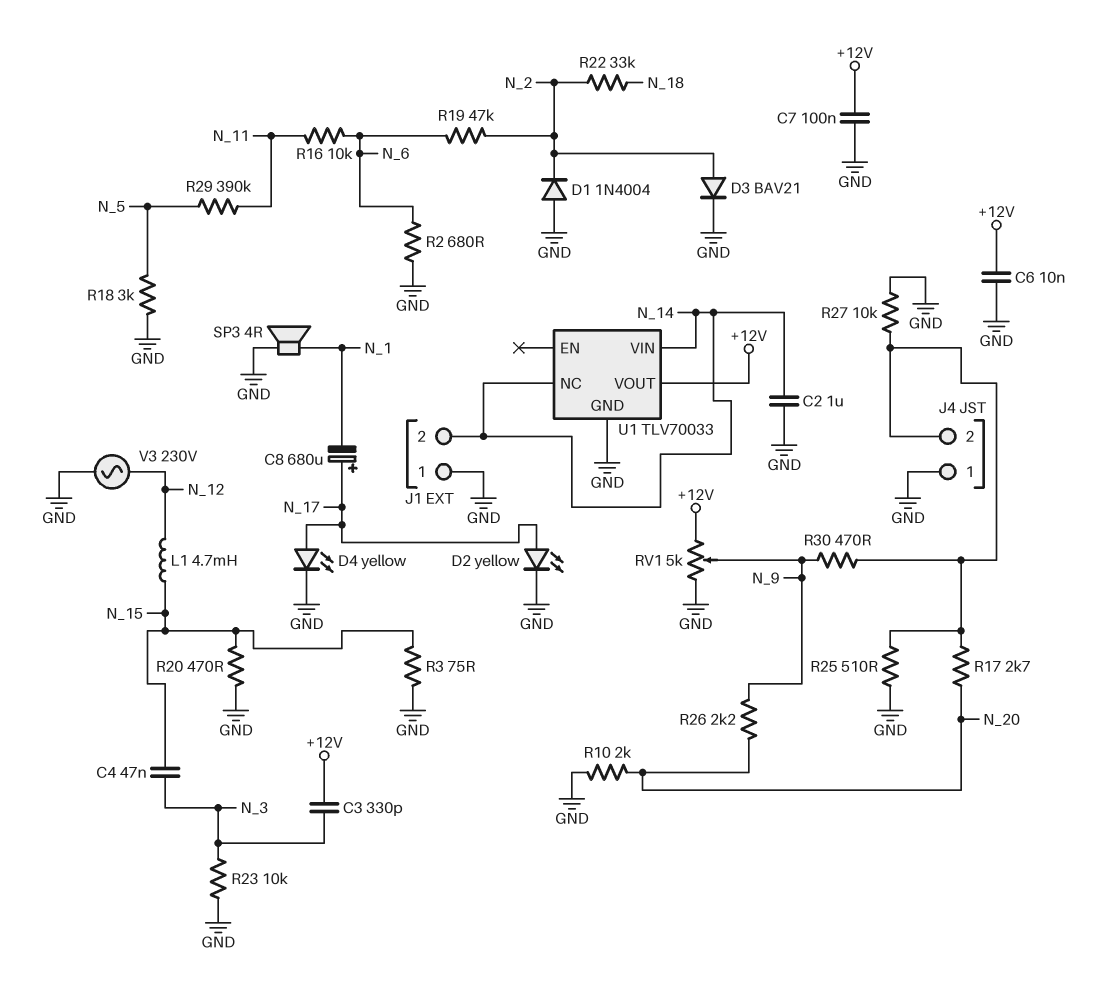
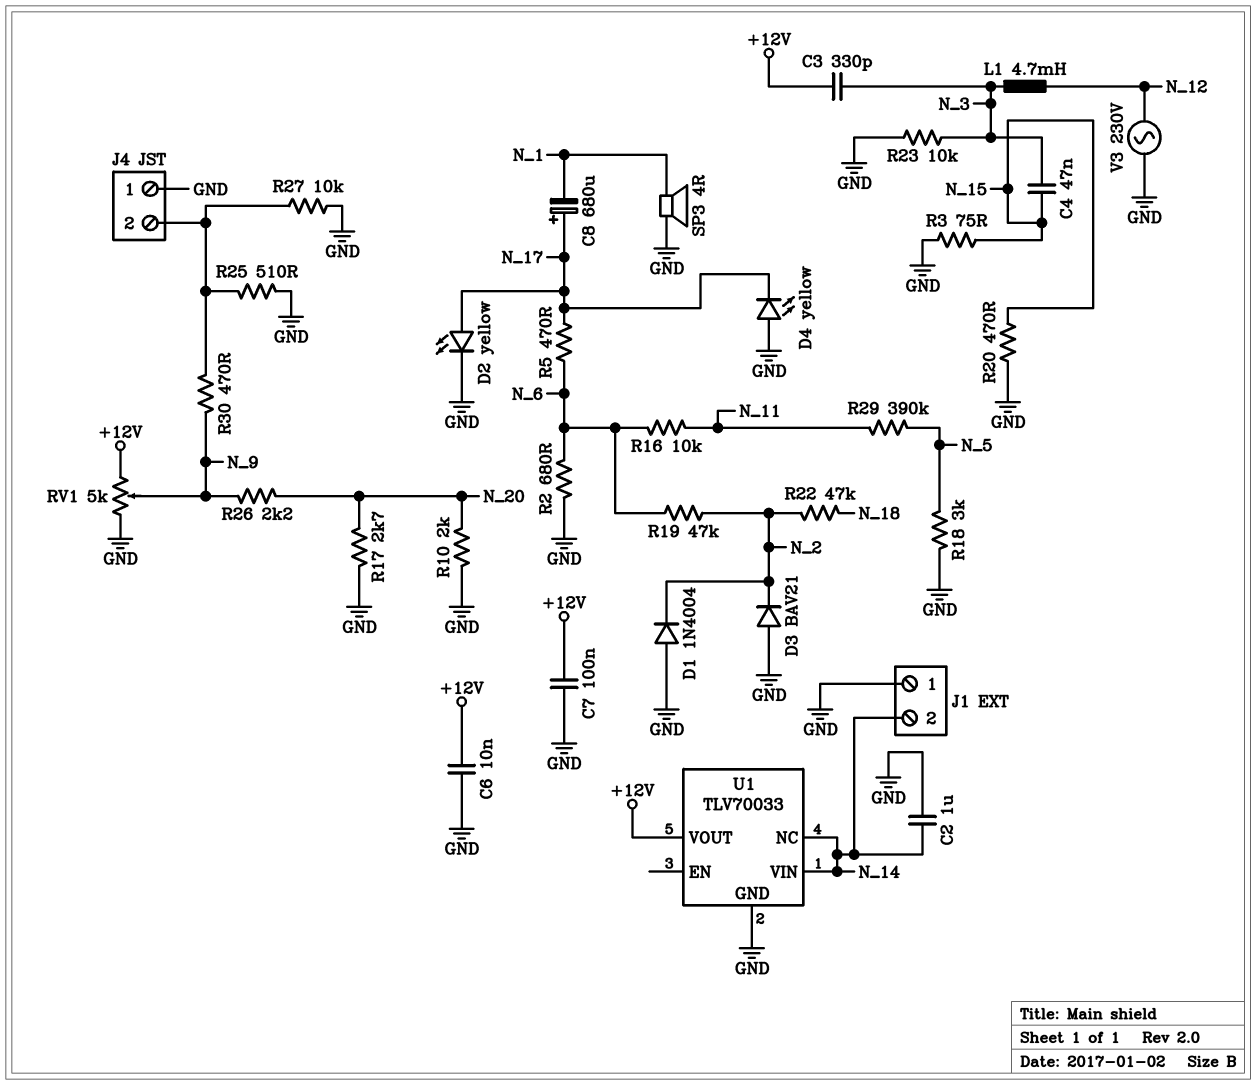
D3: diode BAV21 (A N_2, K GND) -> diode BAV21 (A GND, K N_2)
D4: LED yellow (A N_17, K GND) -> LED yellow (A GND, K N_17)
L1: 4.7mH (N_12, N_15) -> 4.7mH (N_3, N_12)
R5: none -> 470 (N_6, N_17)
R17: 2.7k (J4/2, N_20) -> 2.7k (GND, N_20)
R22: 33k (N_2, N_18) -> 47k (N_2, N_18)

